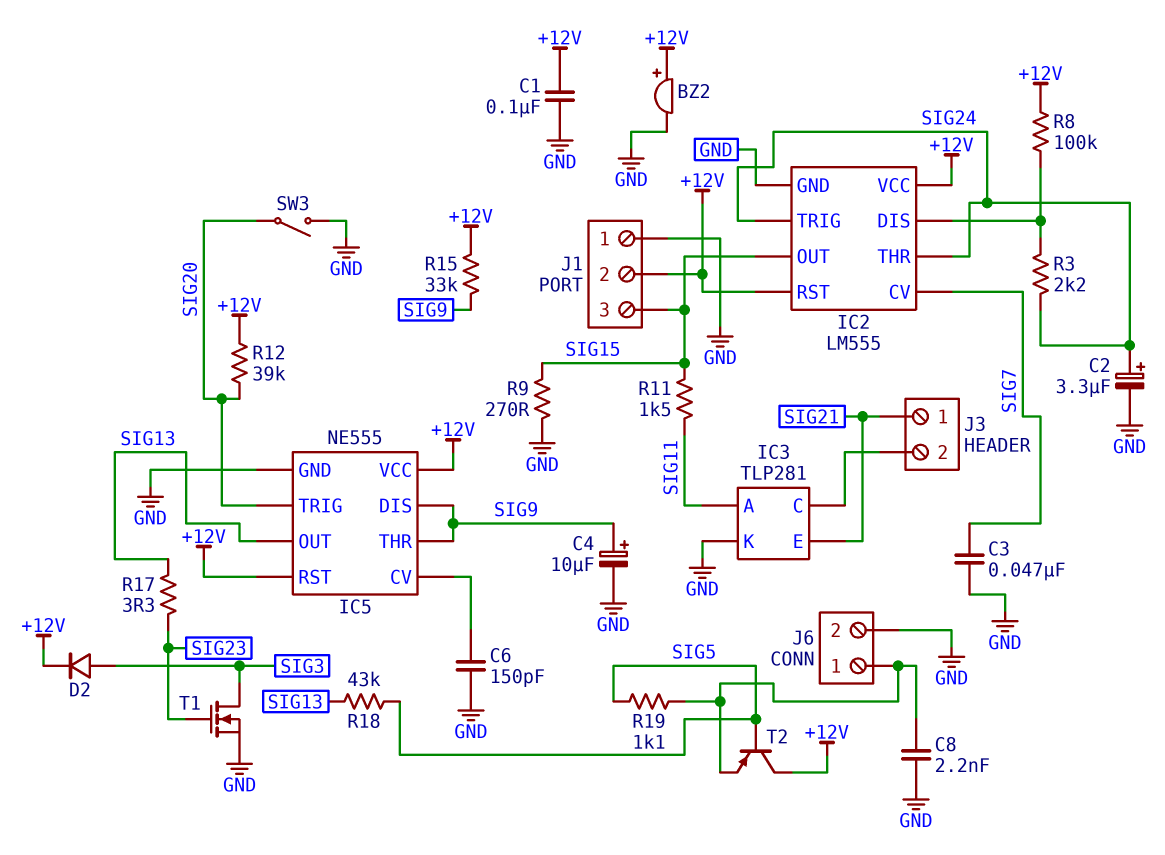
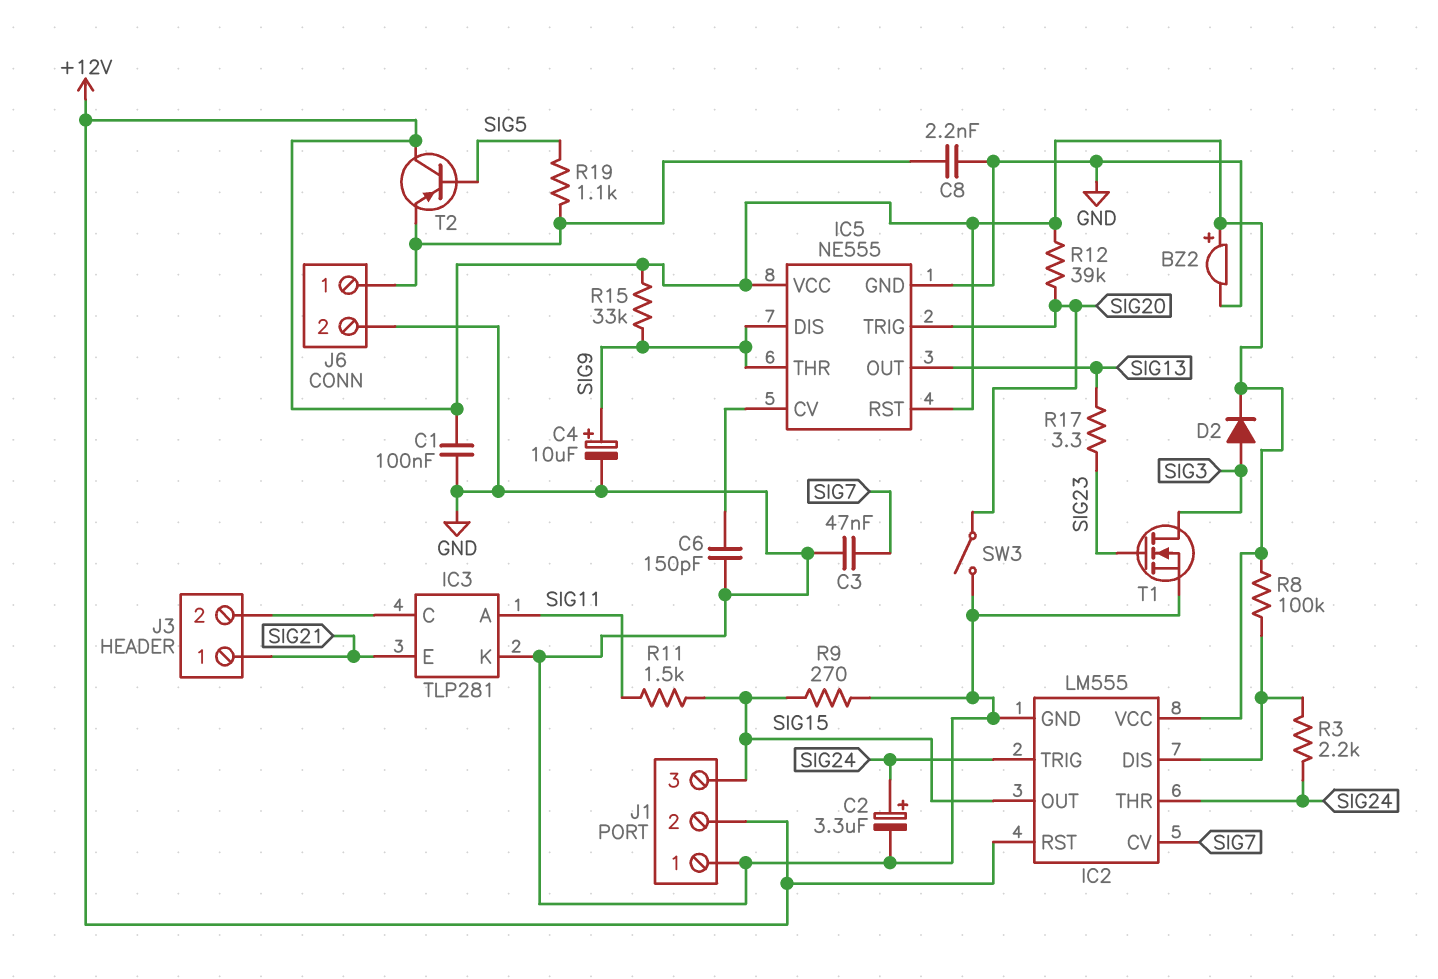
R18: 43k (SIG5, SIG13) -> none

